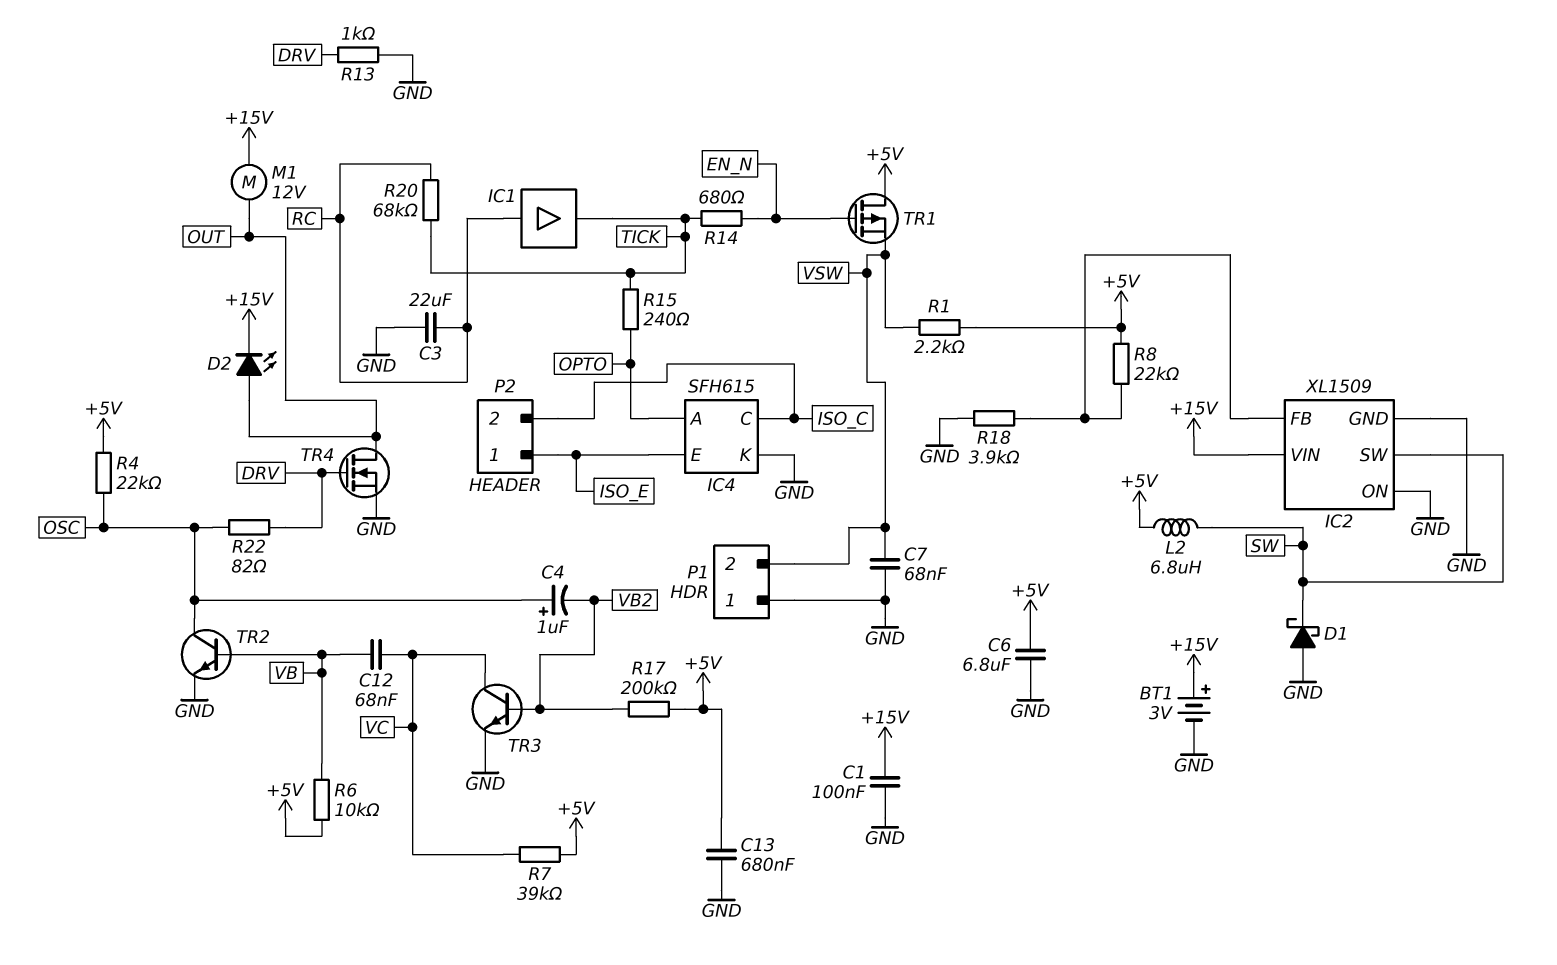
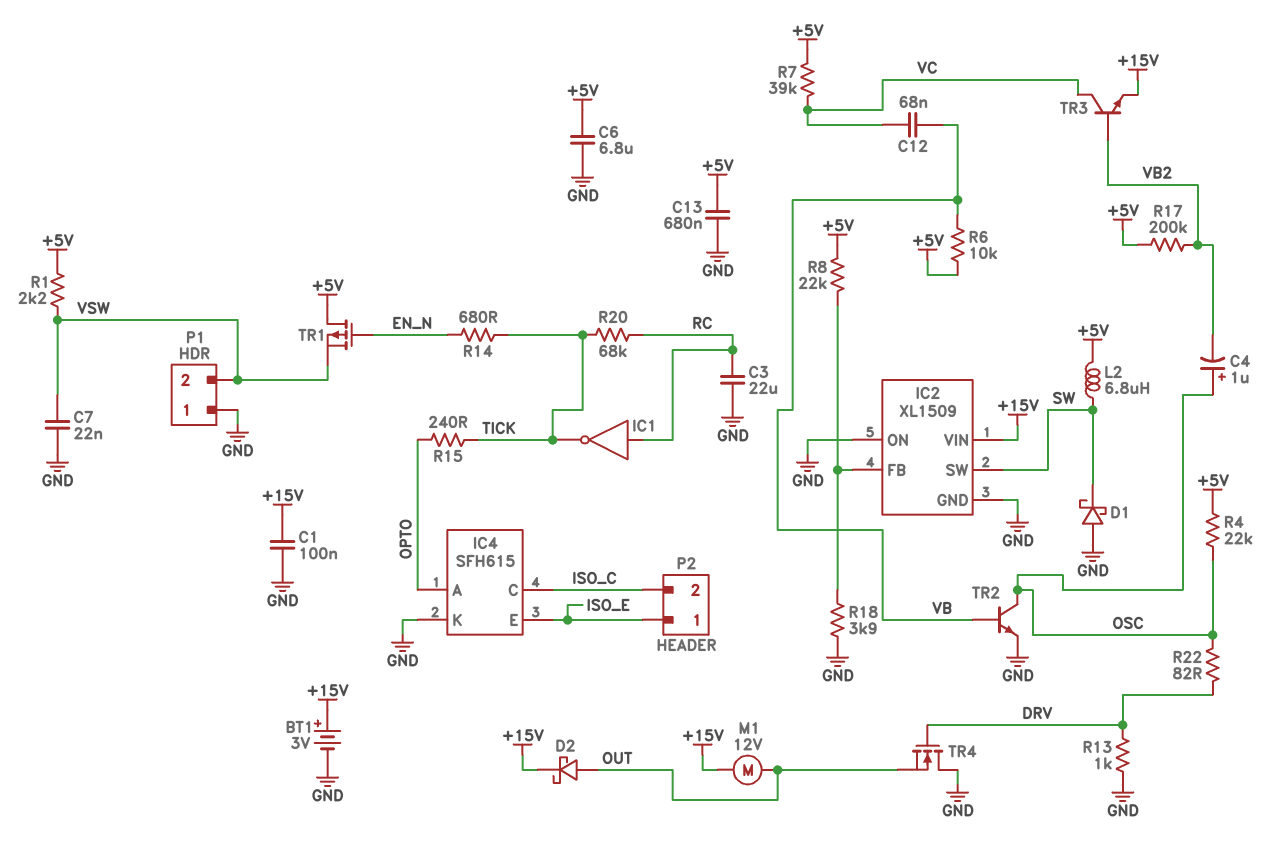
C7: 68nF (GND, VSW) -> 22nF (GND, VSW)
D2: LED (A OUT, K +15V) -> schottky (A OUT, K +15V)
IC1: buffer (in RC, out TICK) -> NOT (in RC, out TICK)
TR3: NPN (B VB2, C VC, E GND) -> NPN (B VB2, C VC, E +15V)
TR4: NMOS (G DRV, D OUT, S GND) -> NMOS (G DRV, D GND, S OUT)

